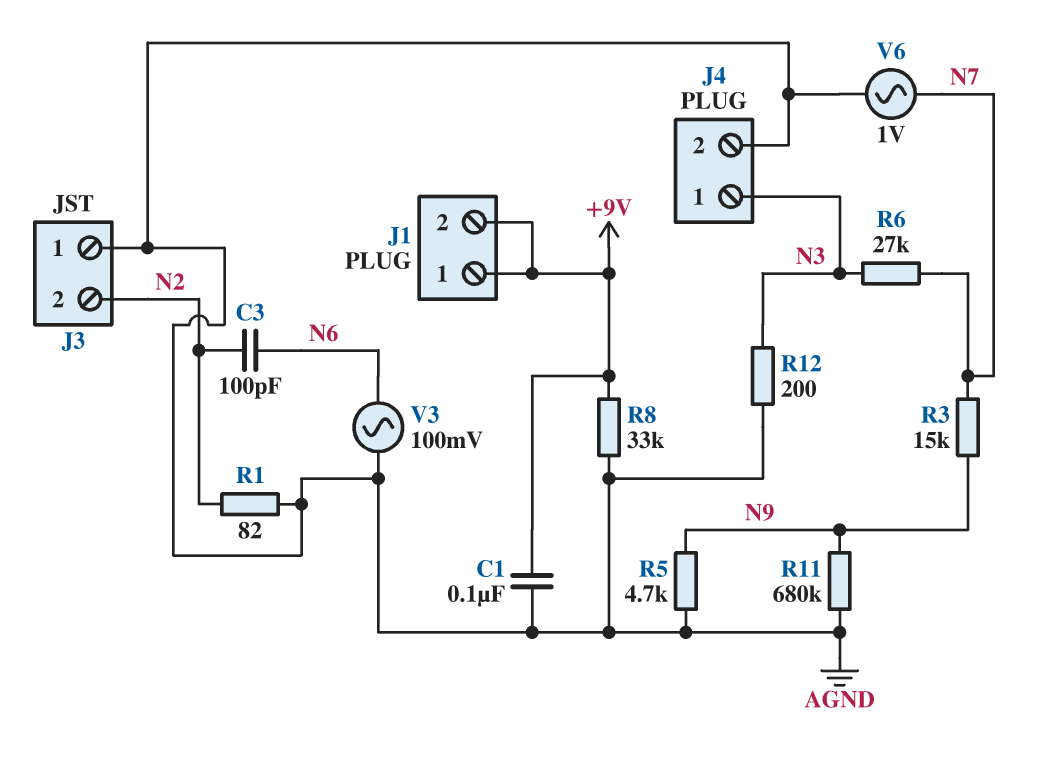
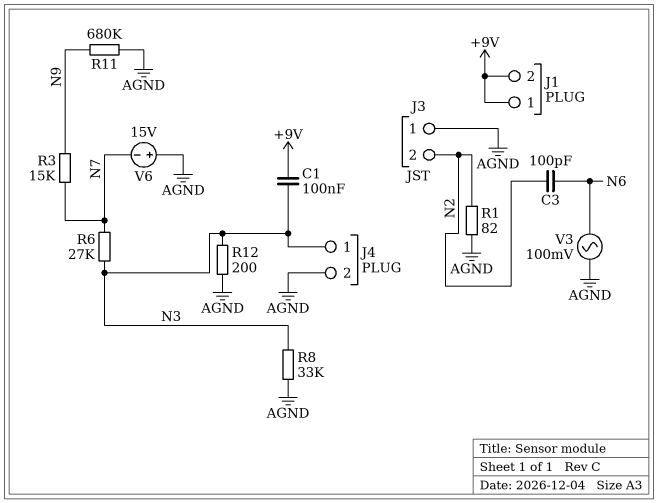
C1: 100nF (+9V, AGND) -> 100nF (+9V, N3)
R5: 4.7k (AGND, N9) -> none
R8: 33k (+9V, AGND) -> 33k (AGND, N3)
V6: AC 1V (AGND, N7) -> 15V (plus AGND, minus N7)

